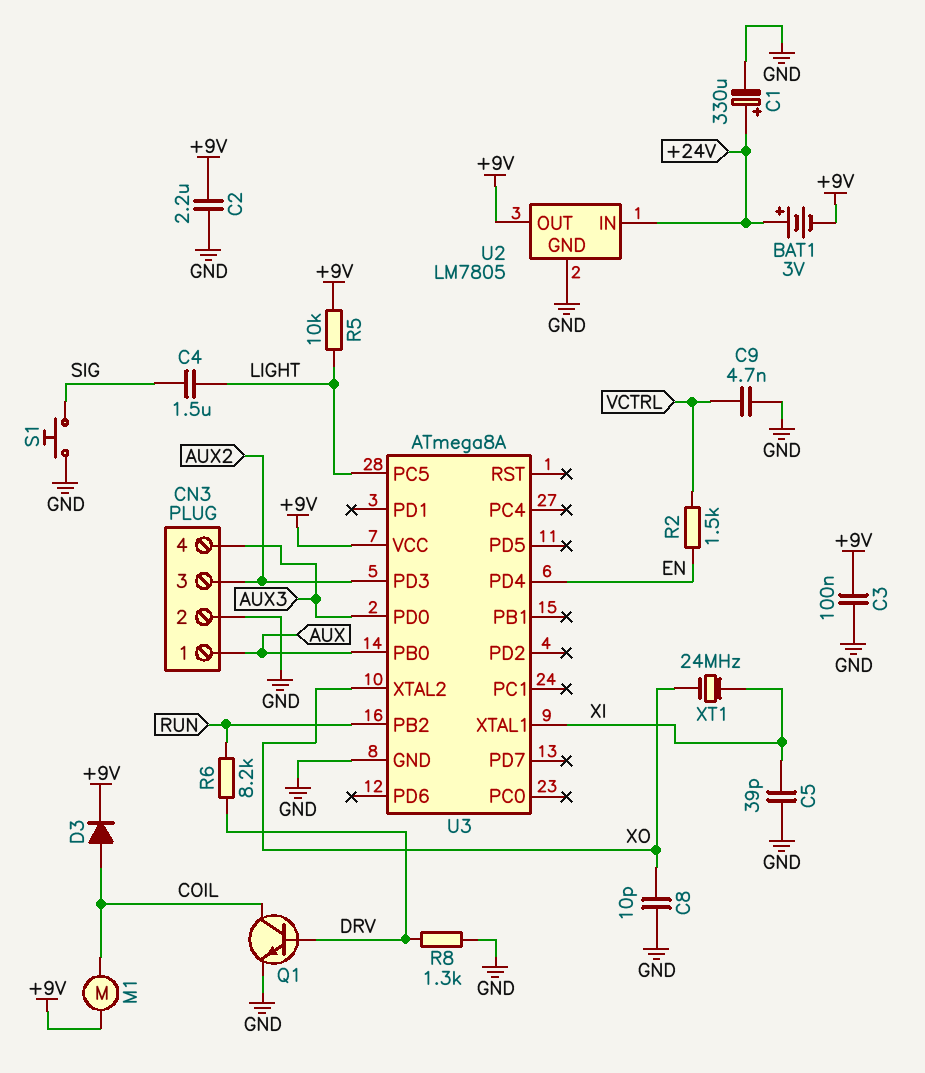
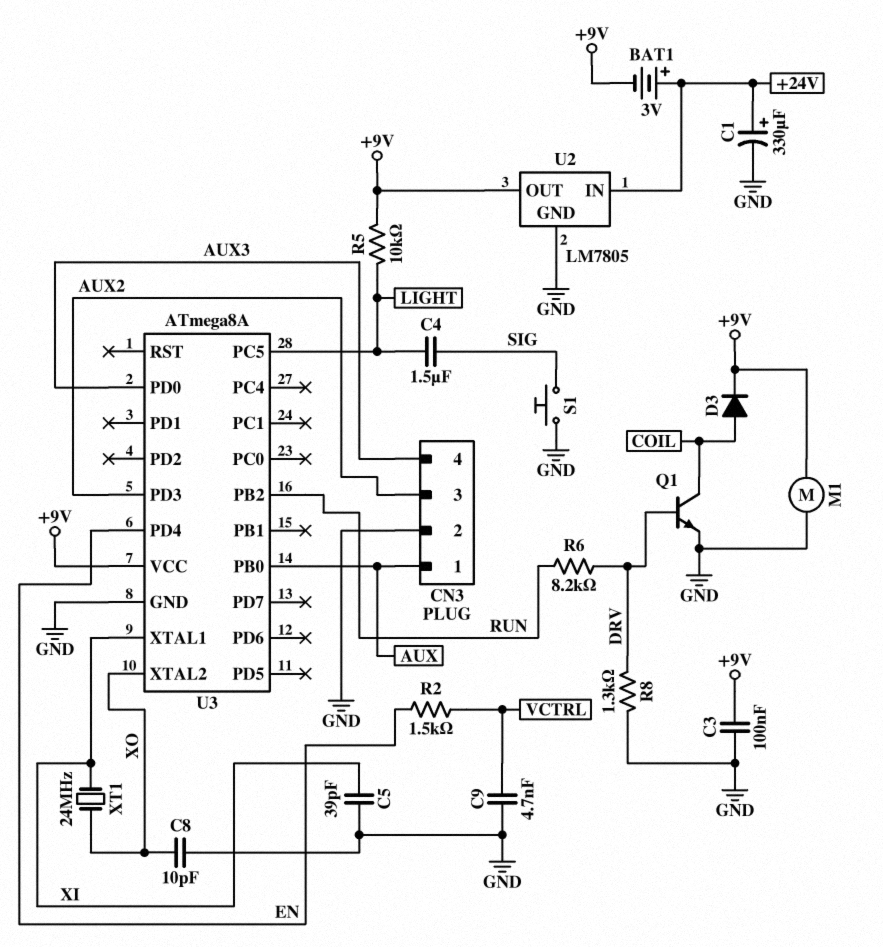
C2: 2.2uF (+9V, GND) -> none
M1: motor (+9V, COIL) -> motor (+9V, GND)

